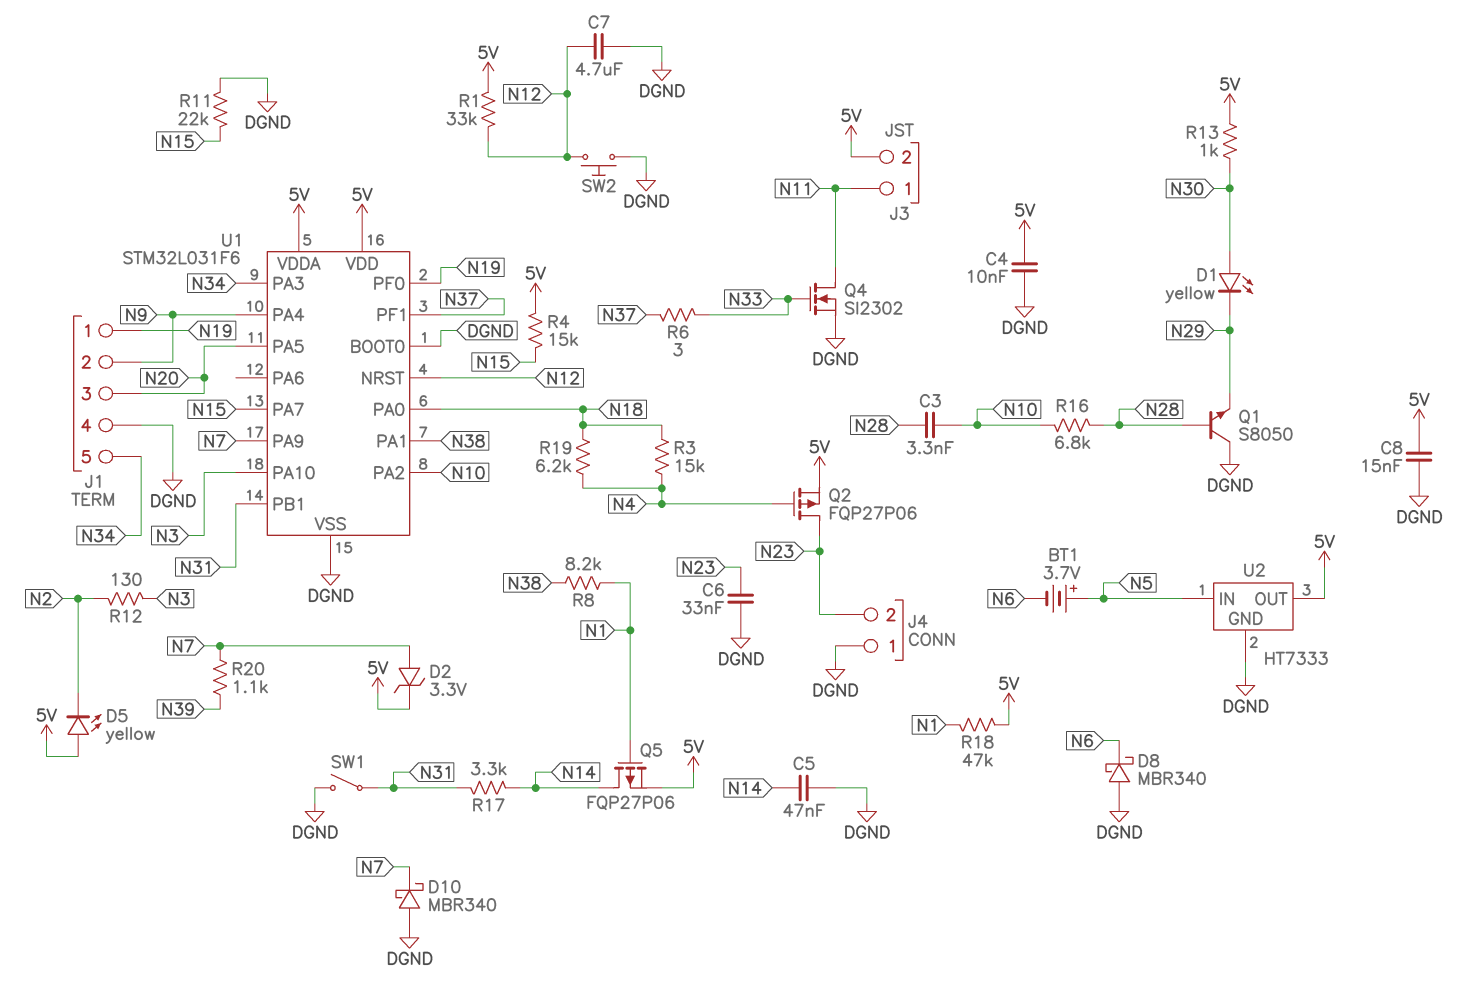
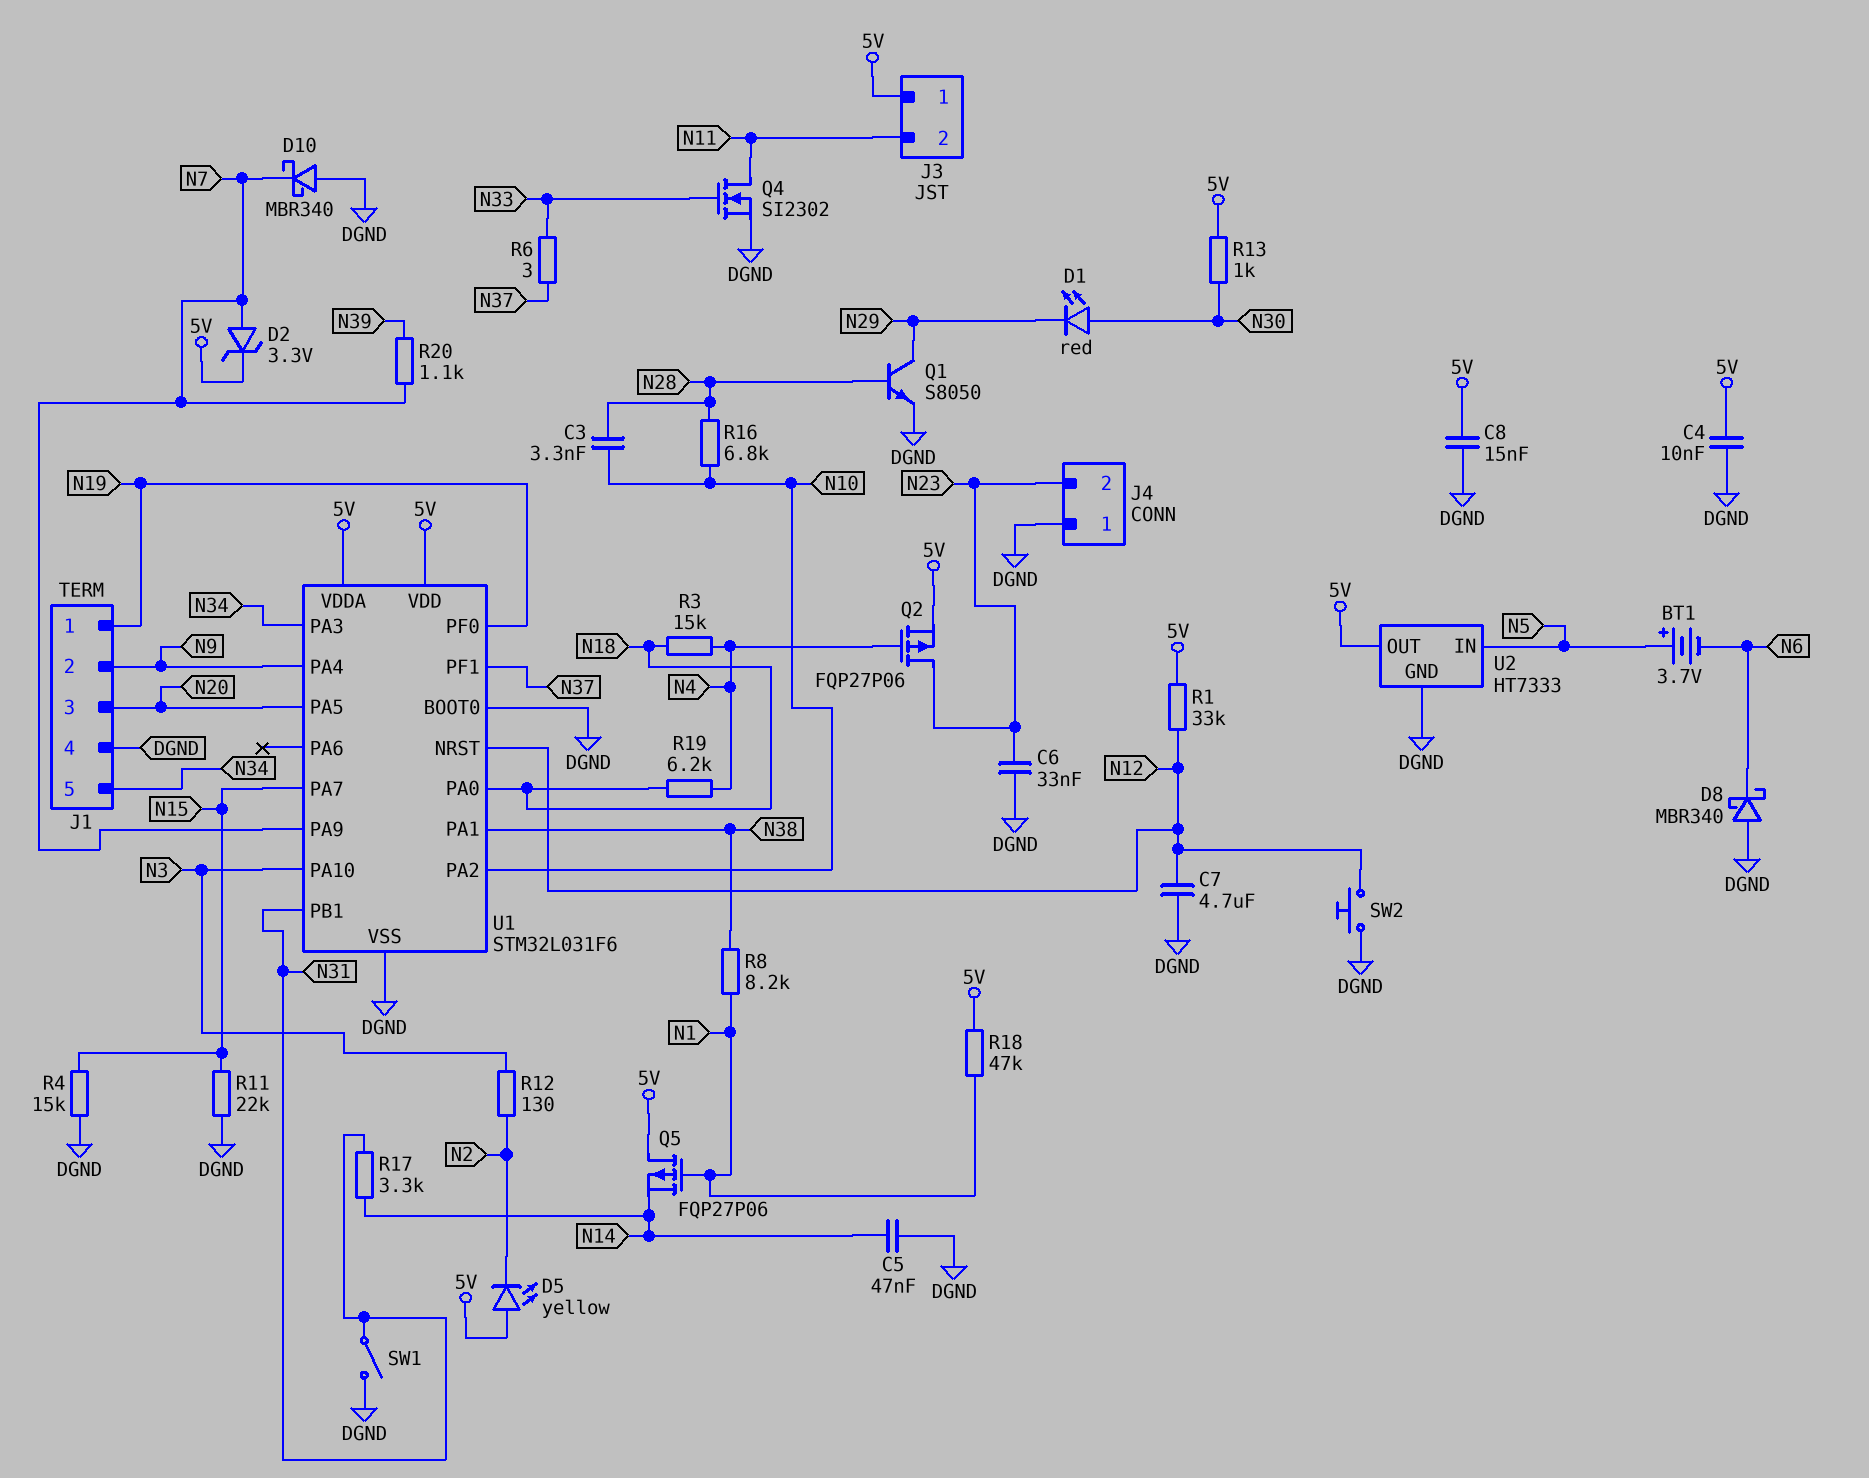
D1: LED yellow (A N30, K N29) -> LED red (A N30, K N29)
J3 pin 1: N11 -> 5V
J3 pin 2: 5V -> N11
Q1: NPN S8050 (B N28, C DGND, E N29) -> NPN S8050 (B N28, C N29, E DGND)
Q5: PMOS FQP27P06 (G N1, D N14, S 5V) -> PMOS FQP27P06 (G N1, D 5V, S N14)
R4: 15k (5V, N15) -> 15k (DGND, N15)

